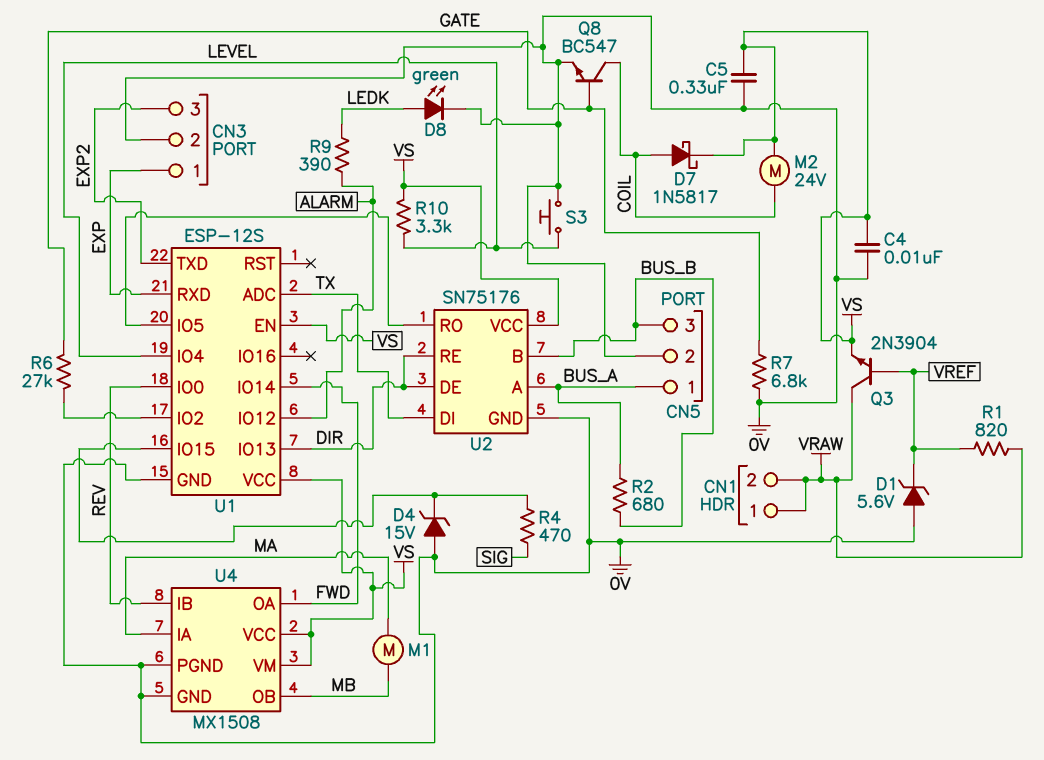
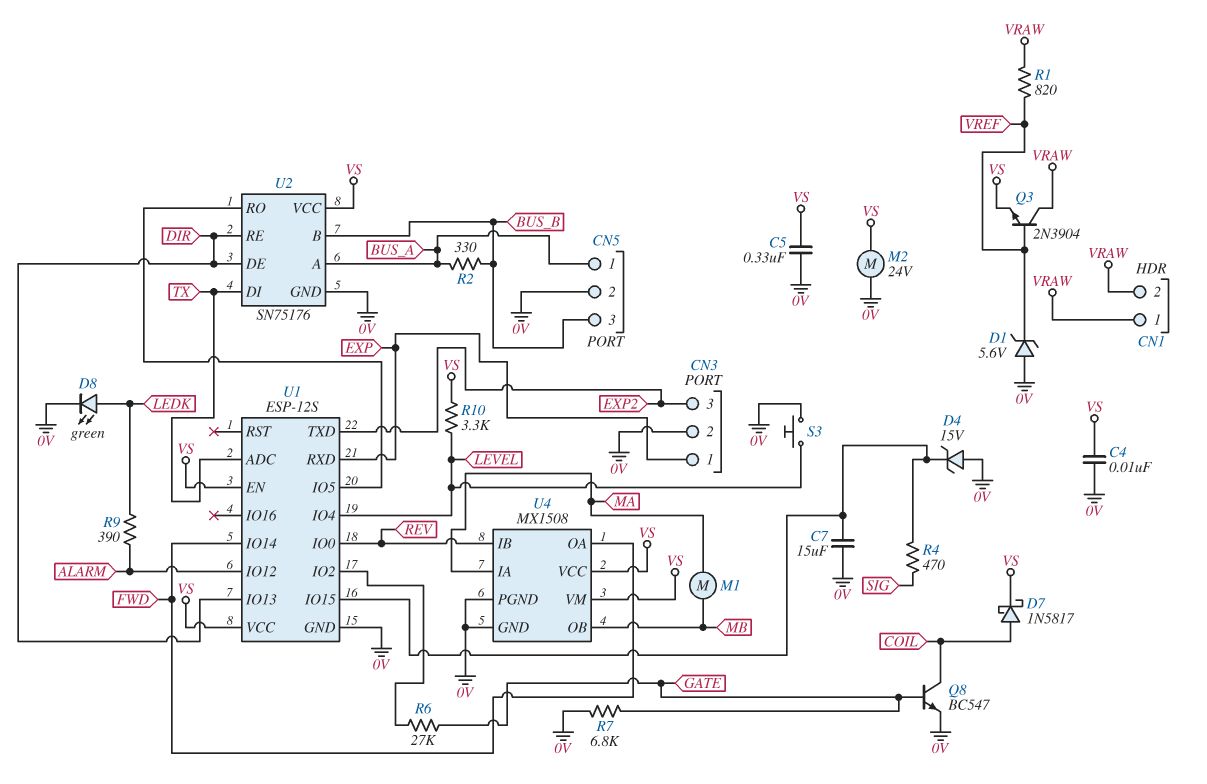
C7: none -> 15uF (0V, U1/IO15)
M2: motor 24V (COIL, VS) -> motor 24V (0V, VS)
R2: 680 (BUS_A, BUS_B) -> 330 (BUS_A, BUS_B)

